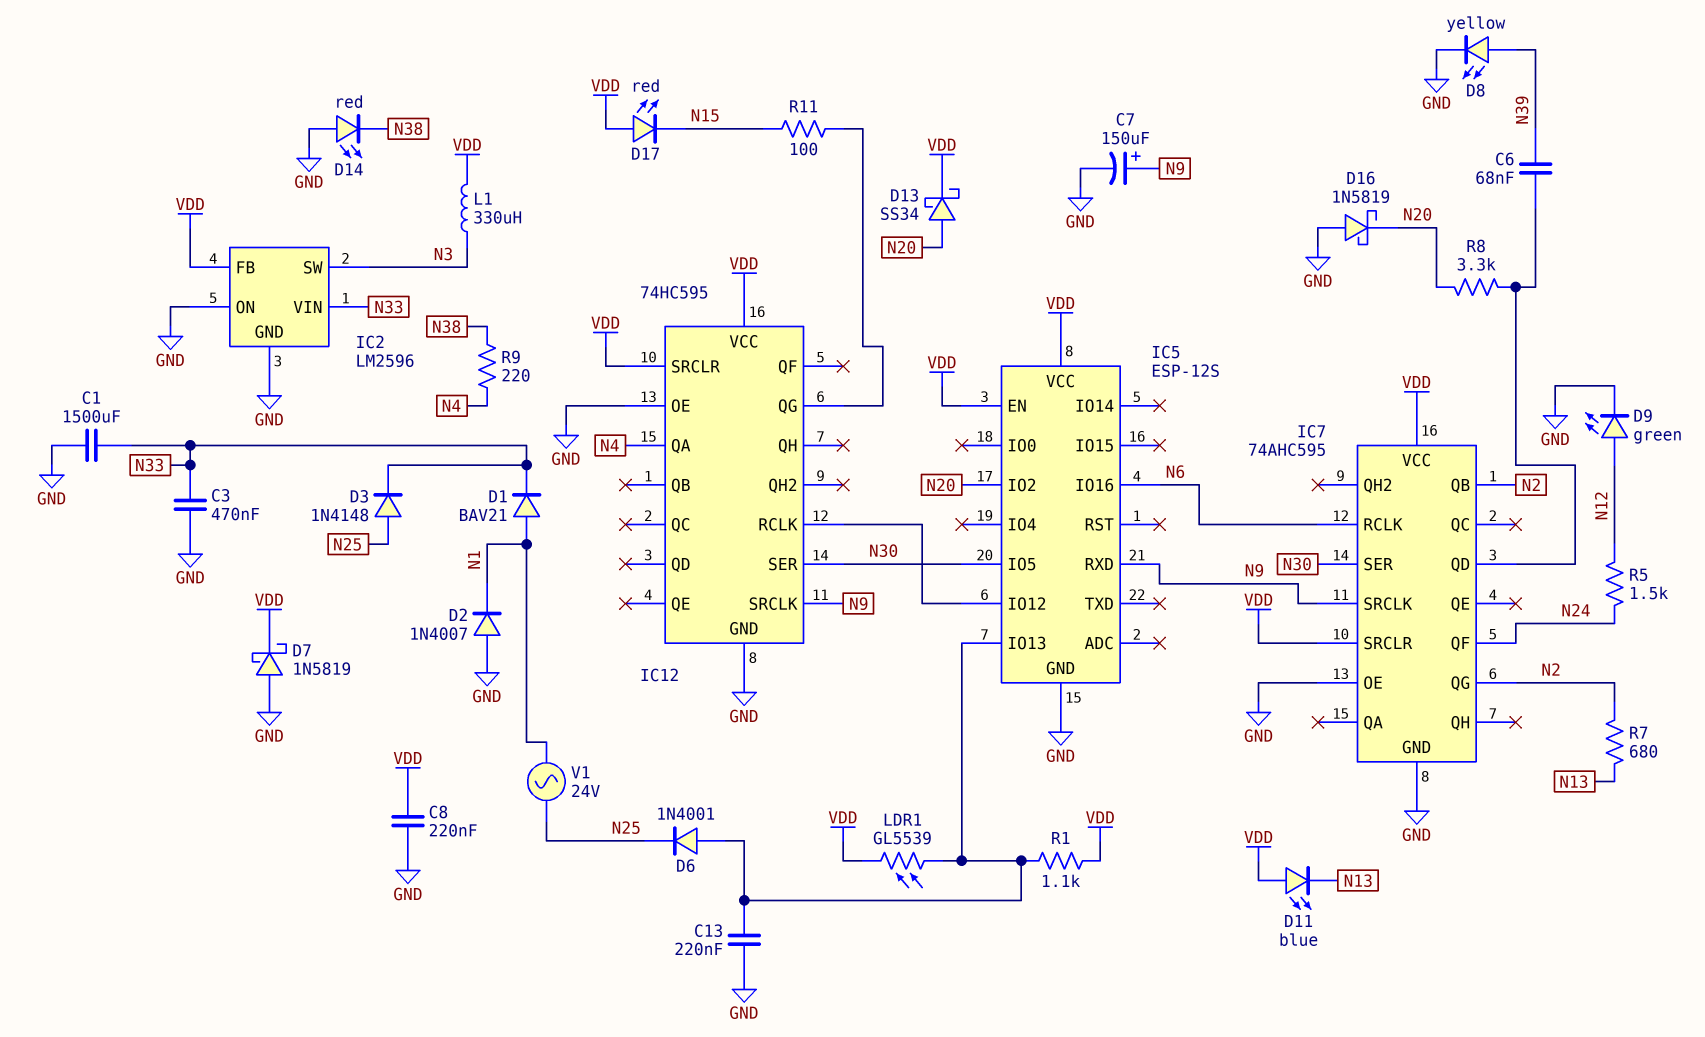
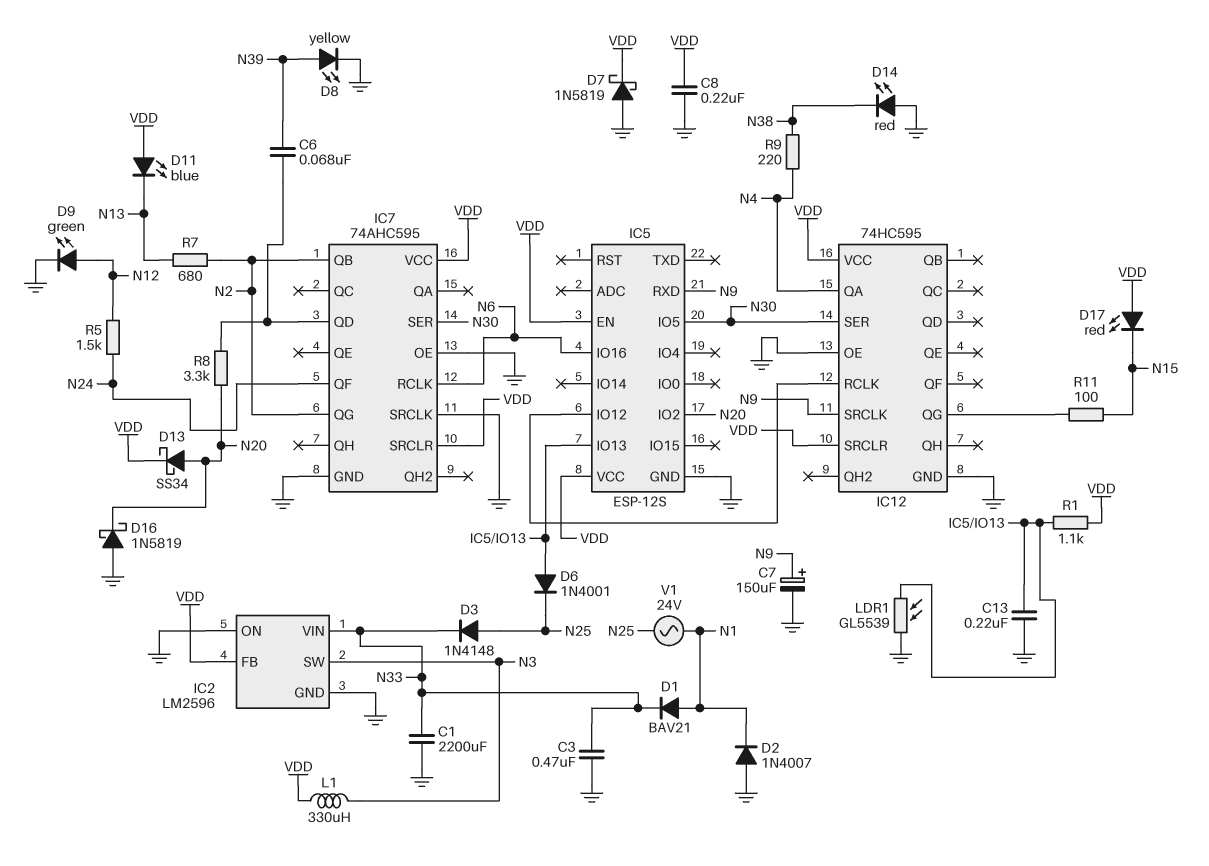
C1: 1500uF (GND, N33) -> 2200uF (GND, N33)
IC7 pin SRCLK: N9 -> GND
LDR1: GL5539 (IC5/IO13, VDD) -> GL5539 (GND, IC5/IO13)

